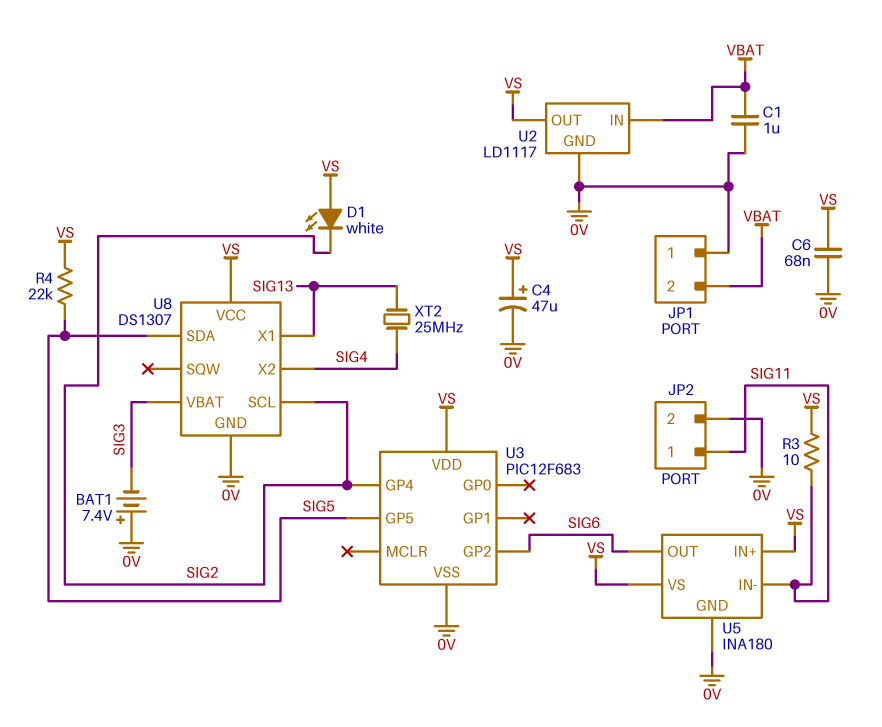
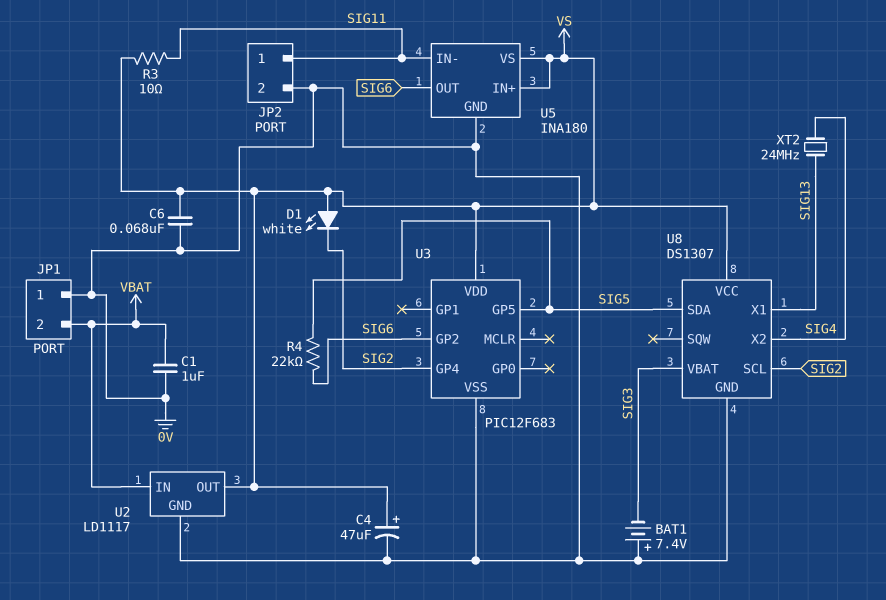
R4: 22k (SIG5, VS) -> 22k (SIG5, SIG6)
XT2: 25MHz (SIG4, SIG13) -> 24MHz (SIG4, SIG13)

